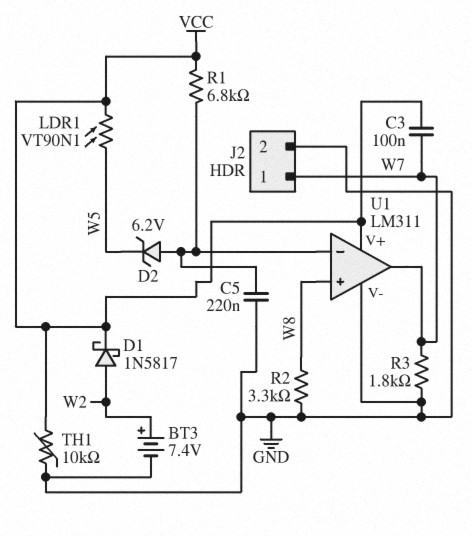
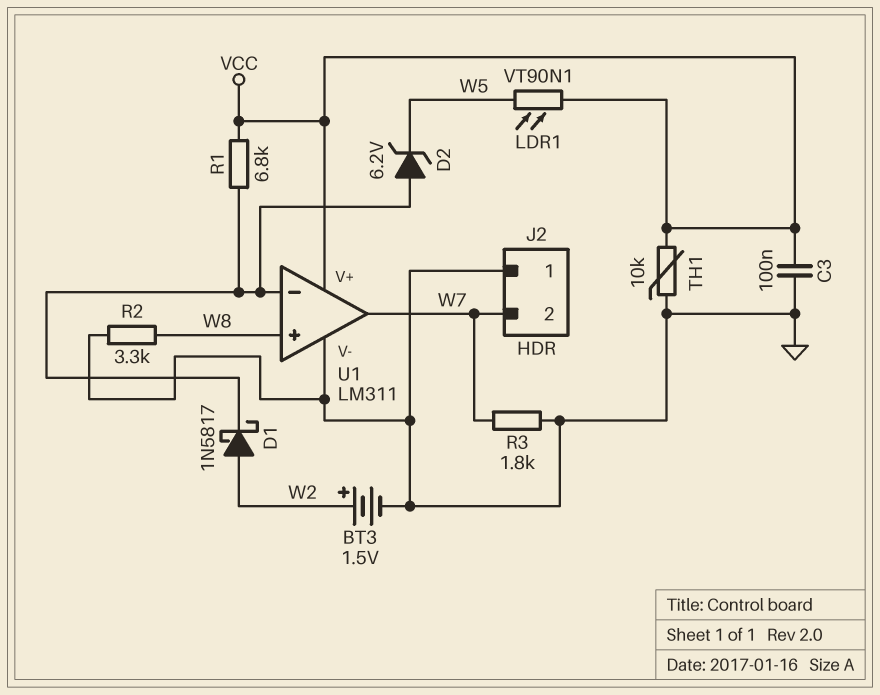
BT3: 7.4V (plus W2, minus GND) -> 1.5V (plus W2, minus GND)
C3: 100nF (VCC, W7) -> 100nF (GND, VCC)
C5: 220nF (GND, U1/in-) -> none
D1: schottky 1N5817 (A W2, K VCC) -> schottky 1N5817 (A W2, K U1/in-)
J2 pin 1: W7 -> GND
J2 pin 2: GND -> W7

